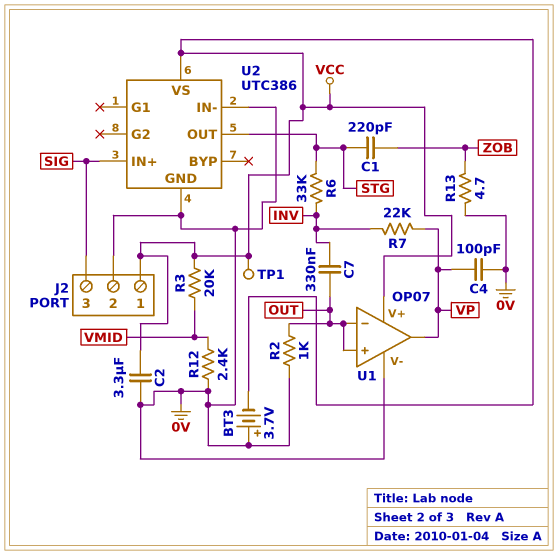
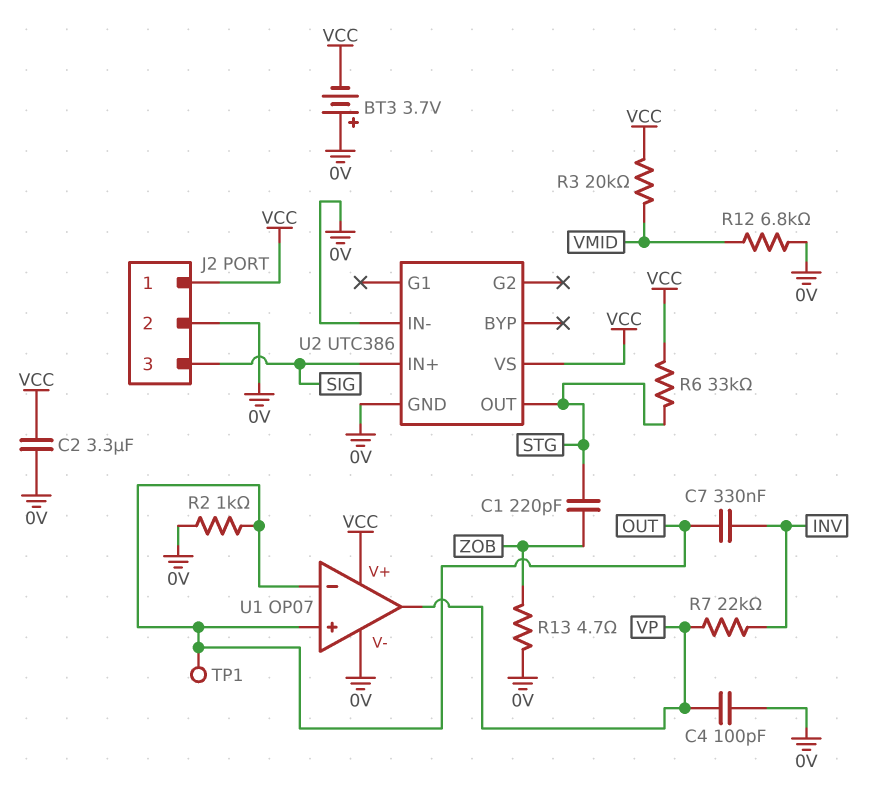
R6: 33k (INV, STG) -> 33k (STG, VCC)
R12: 2.4k (0V, VMID) -> 6.8k (0V, VMID)
TP1: test point (VCC) -> test point (OUT)

